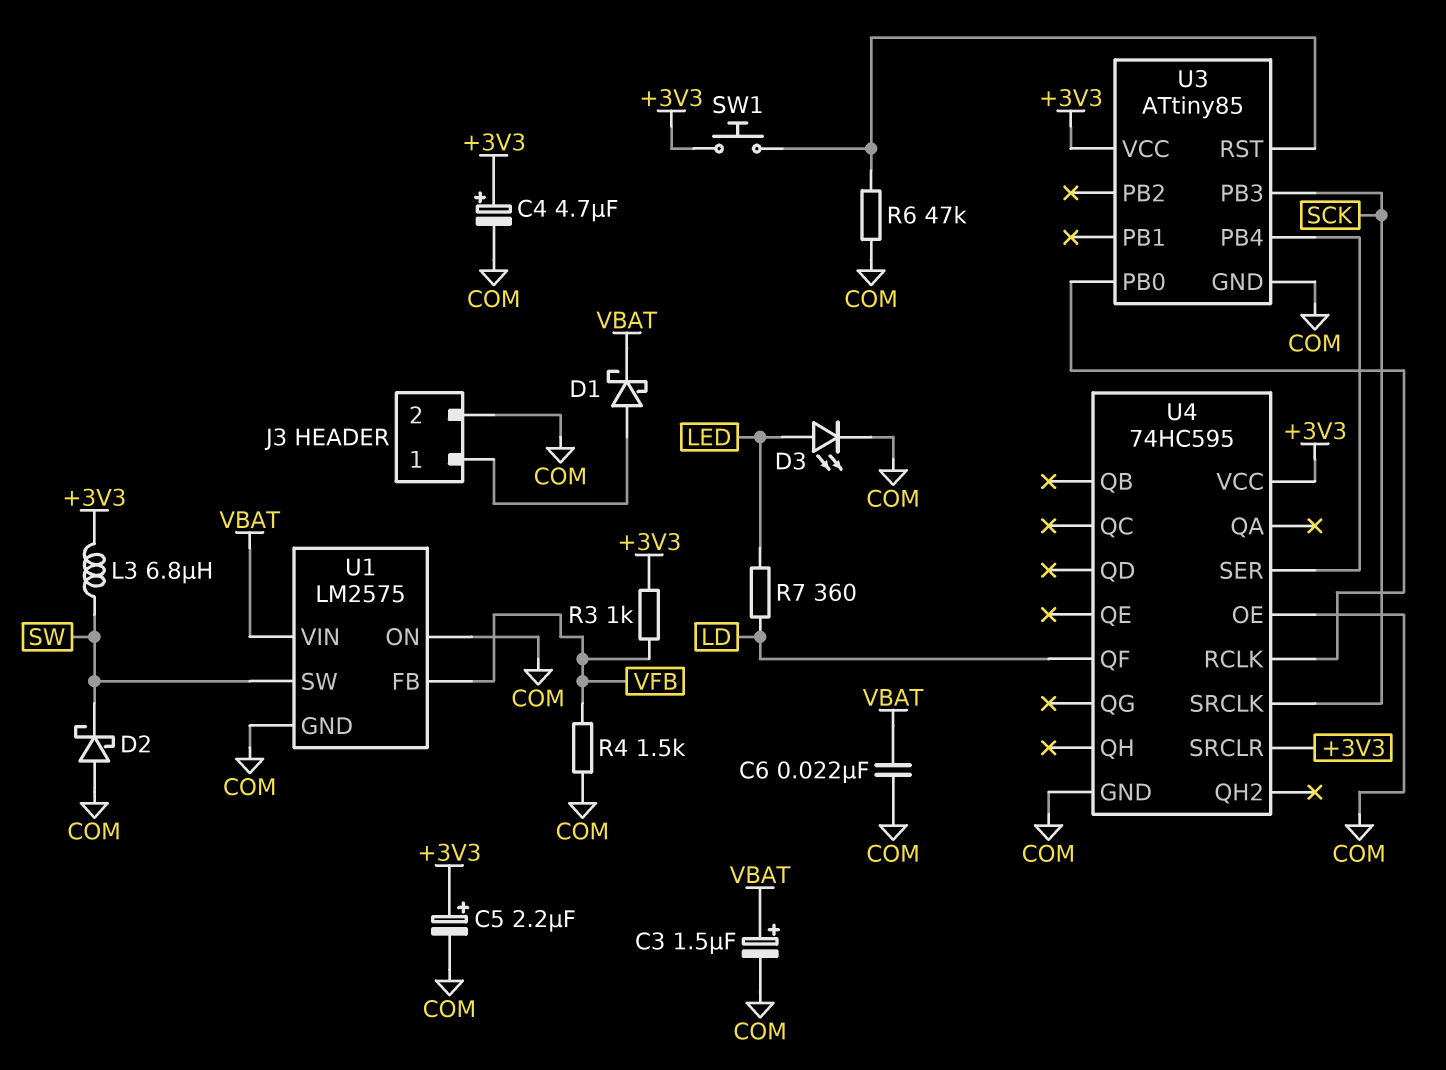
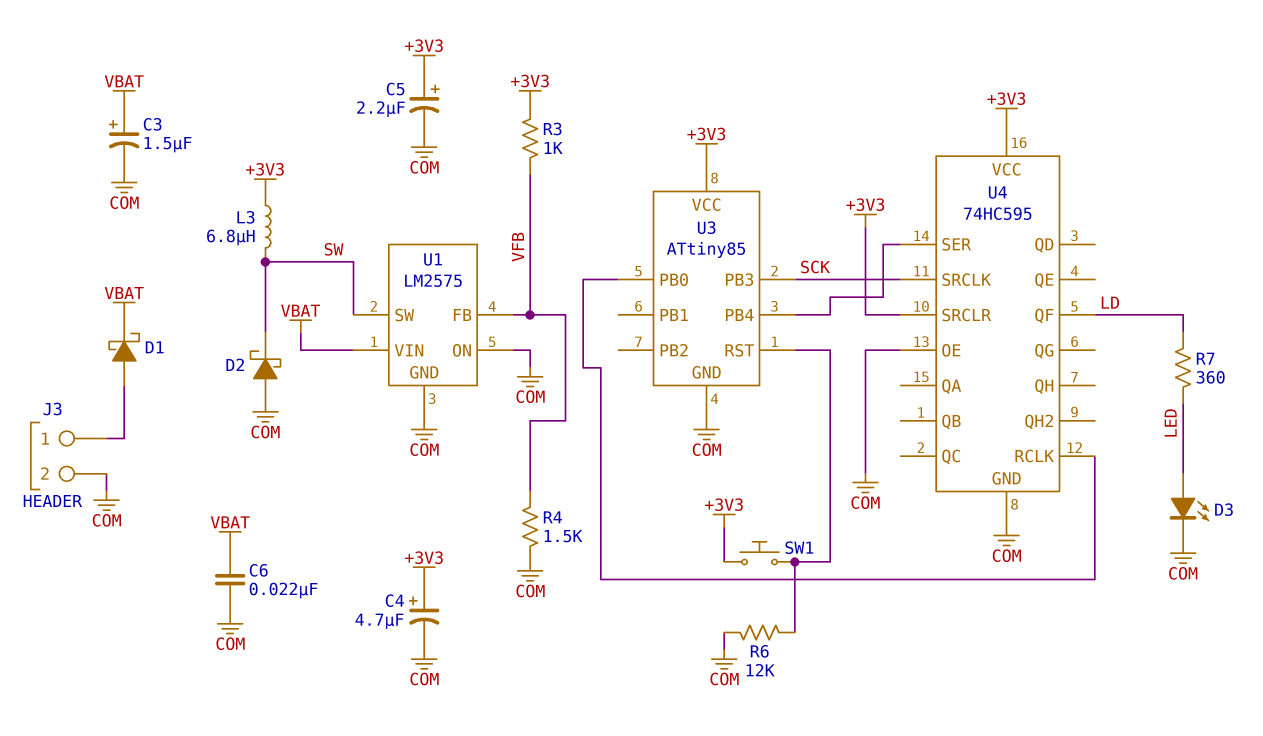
R6: 47k (COM, U3/RST) -> 12k (COM, U3/RST)

